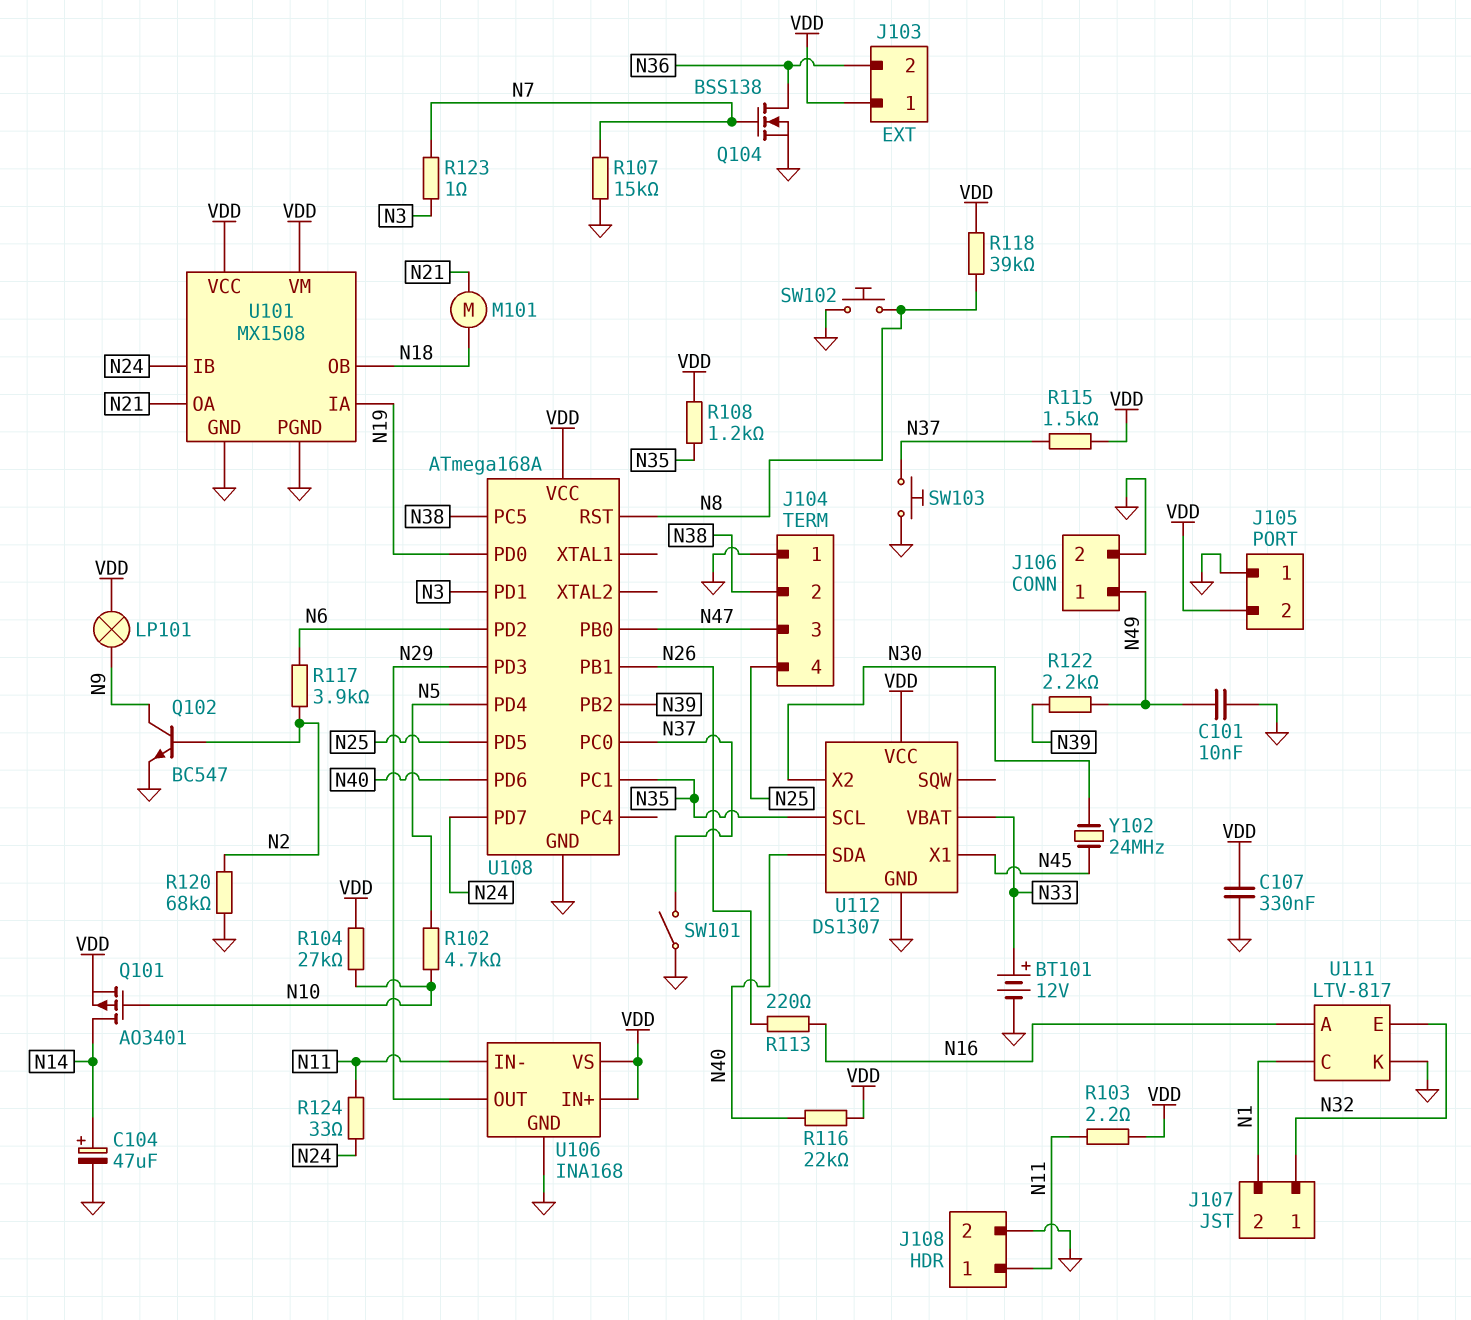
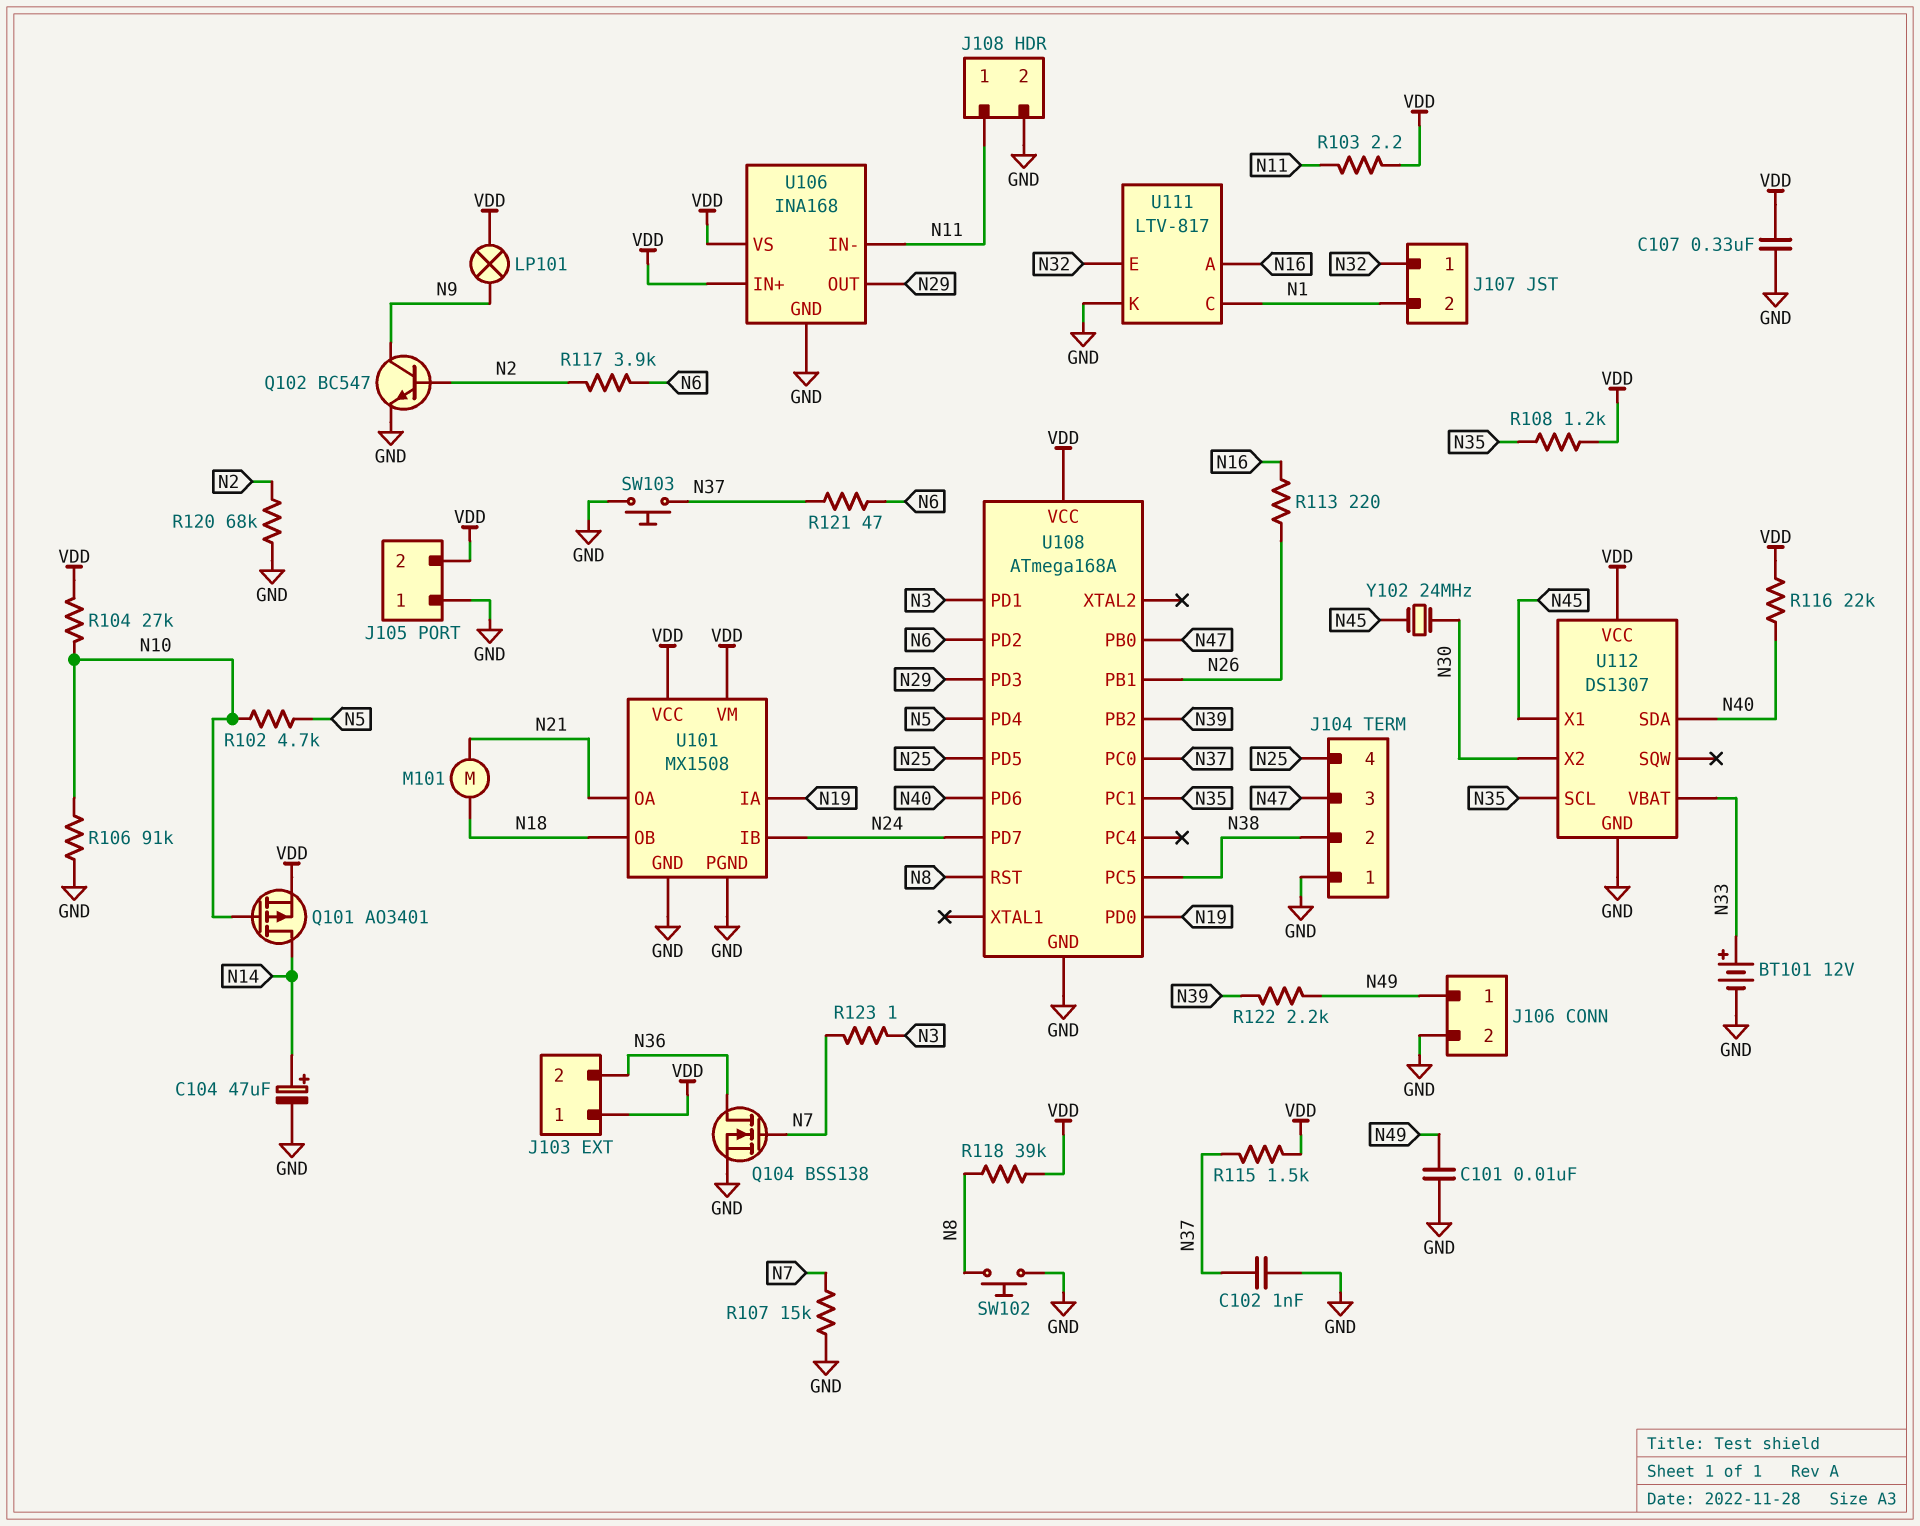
C102: none -> 1nF (GND, N37)
R106: none -> 91k (GND, N10)
R121: none -> 47 (N6, N37)
R124: 33 (N11, N24) -> none
SW101: switch (GND, N37) -> none

